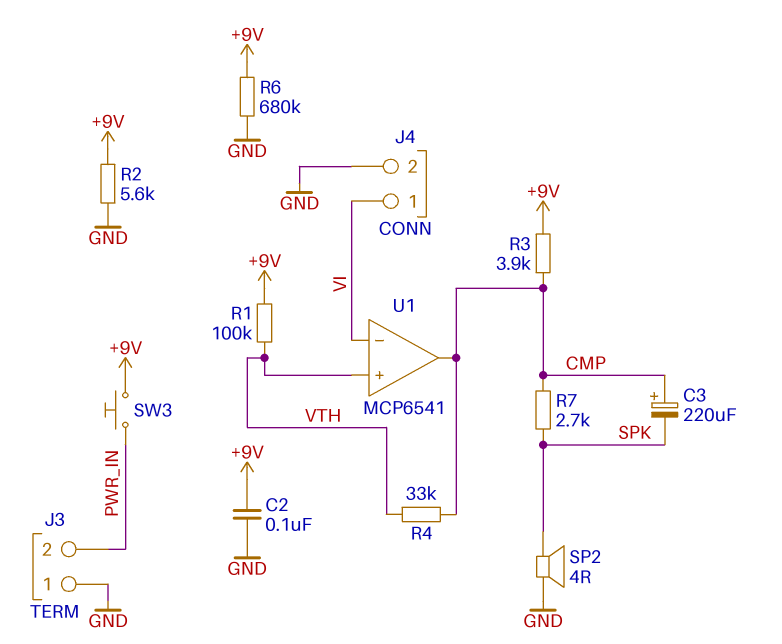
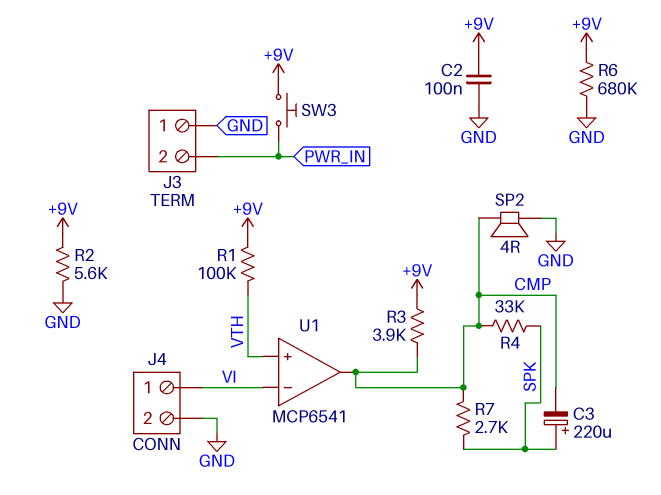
C3: 220uF (plus CMP, minus SPK) -> 220uF (plus SPK, minus CMP)
R4: 33k (CMP, VTH) -> 33k (CMP, SPK)
SP2: speaker 4R (GND, SPK) -> speaker 4R (CMP, GND)

